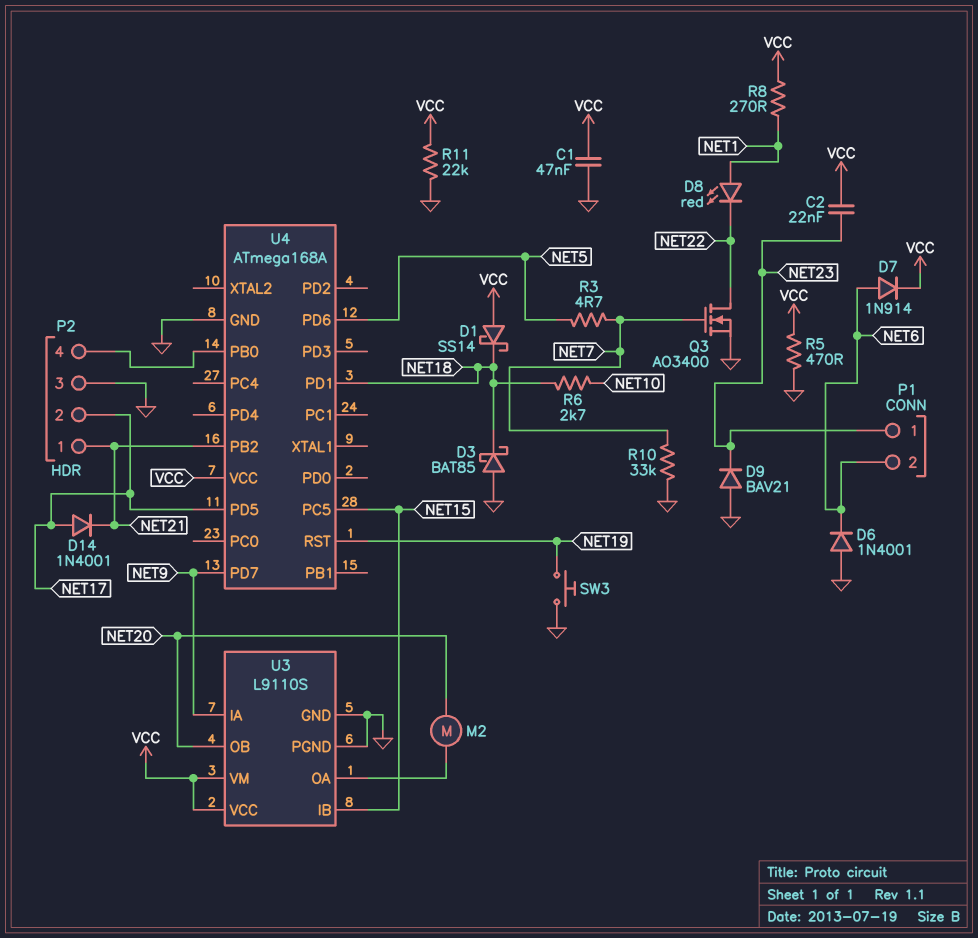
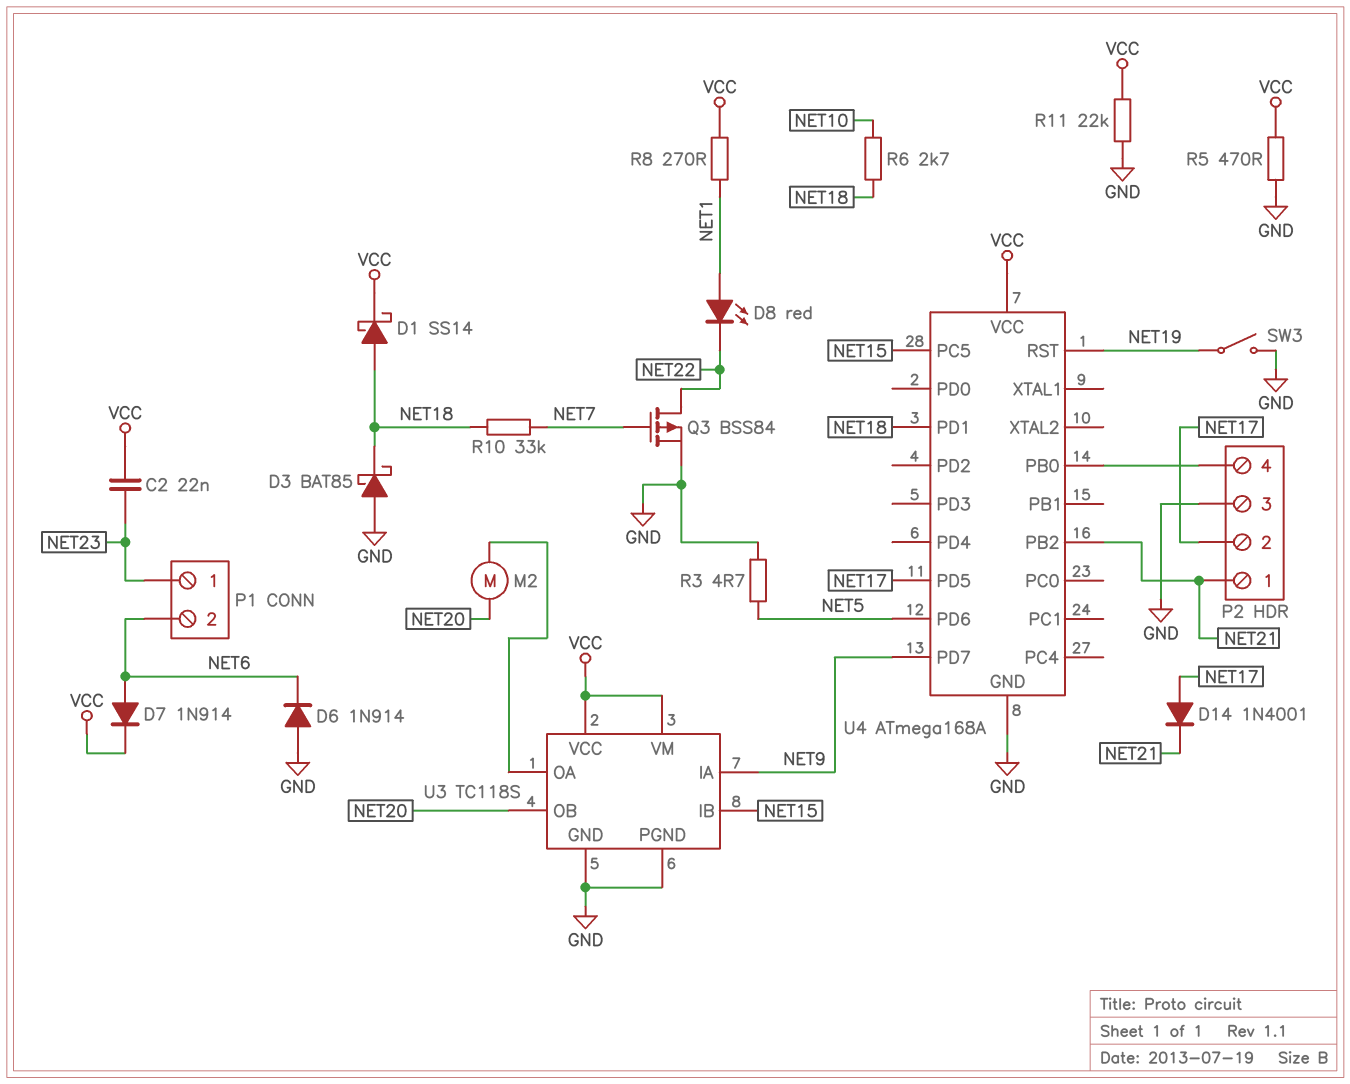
C1: 47nF (GND, VCC) -> none
D1: schottky SS14 (A VCC, K NET18) -> schottky SS14 (A NET18, K VCC)
D6: diode 1N4001 (A GND, K NET6) -> diode 1N914 (A GND, K NET6)
D9: diode BAV21 (A GND, K NET23) -> none
Q3: NMOS AO3400 (G NET7, D NET22, S GND) -> PMOS BSS84 (G NET7, D NET22, S GND)
R3: 4.7 (NET5, NET7) -> 4.7 (GND, NET5)
R10: 33k (GND, NET7) -> 33k (NET7, NET18)
SW3: button (GND, NET19) -> switch (GND, NET19)
U3: L9110S -> TC118S

